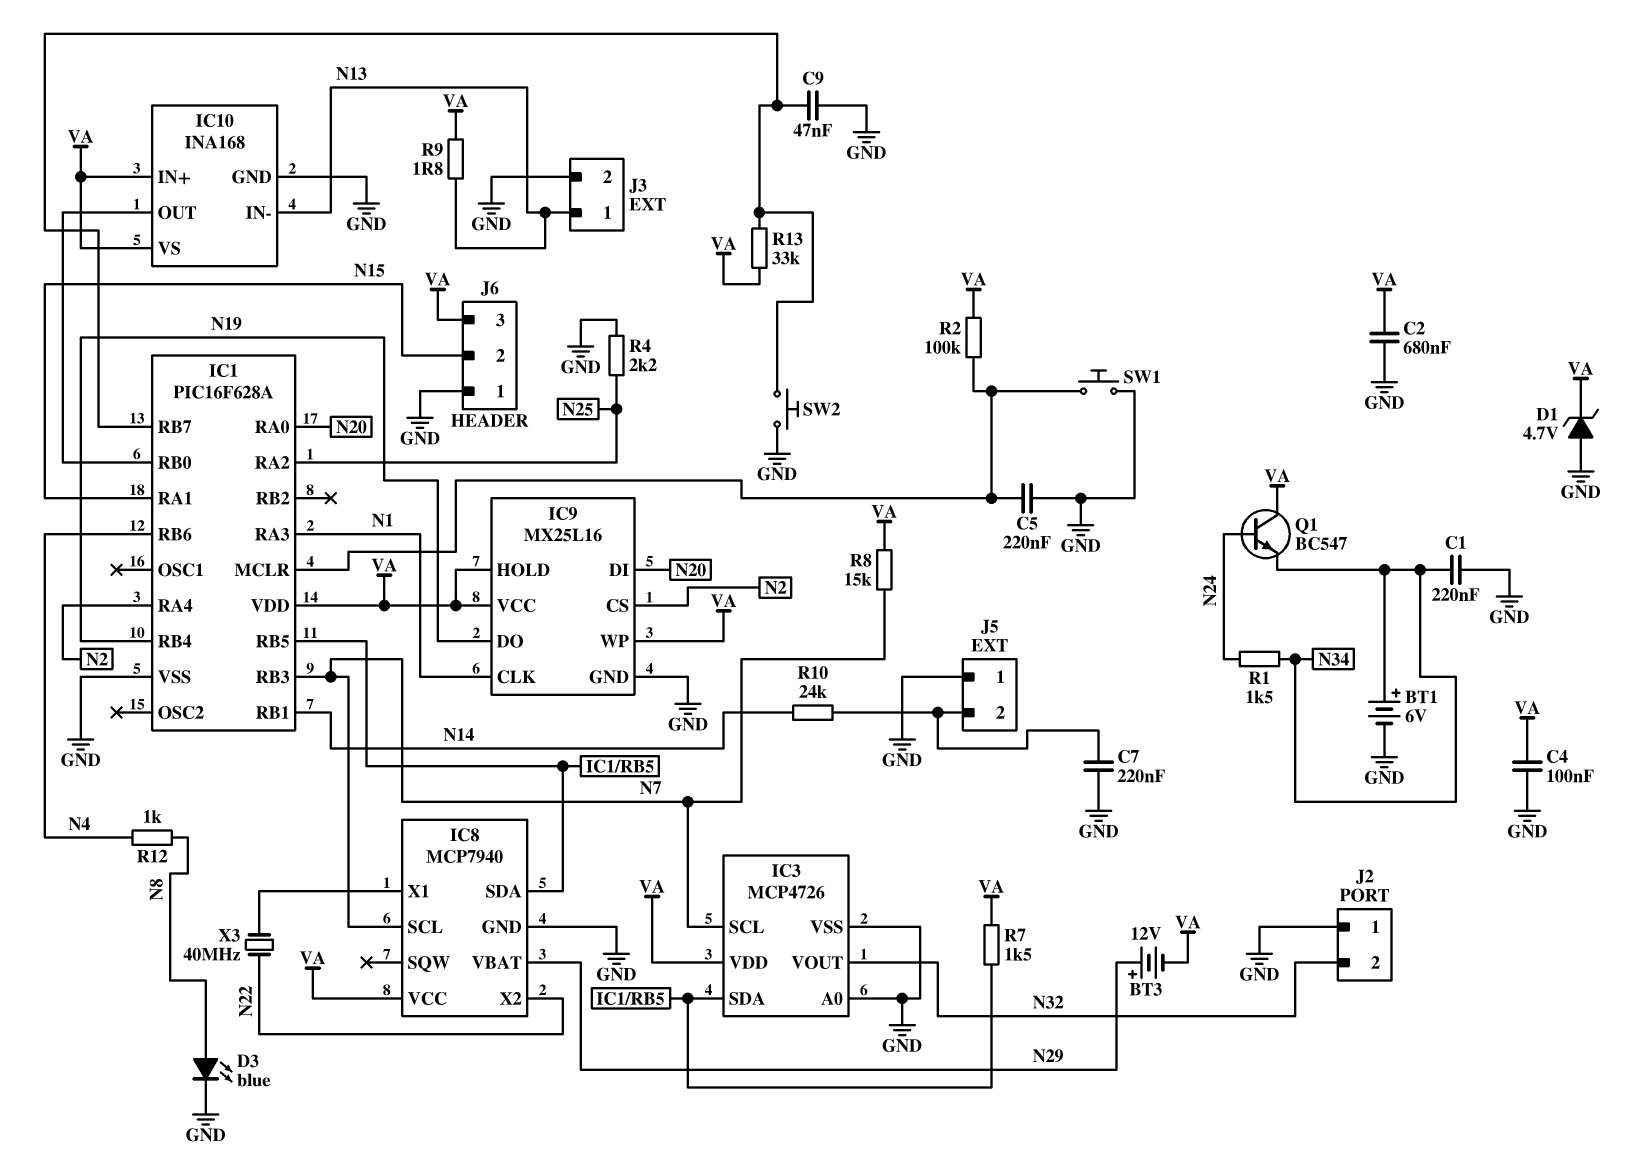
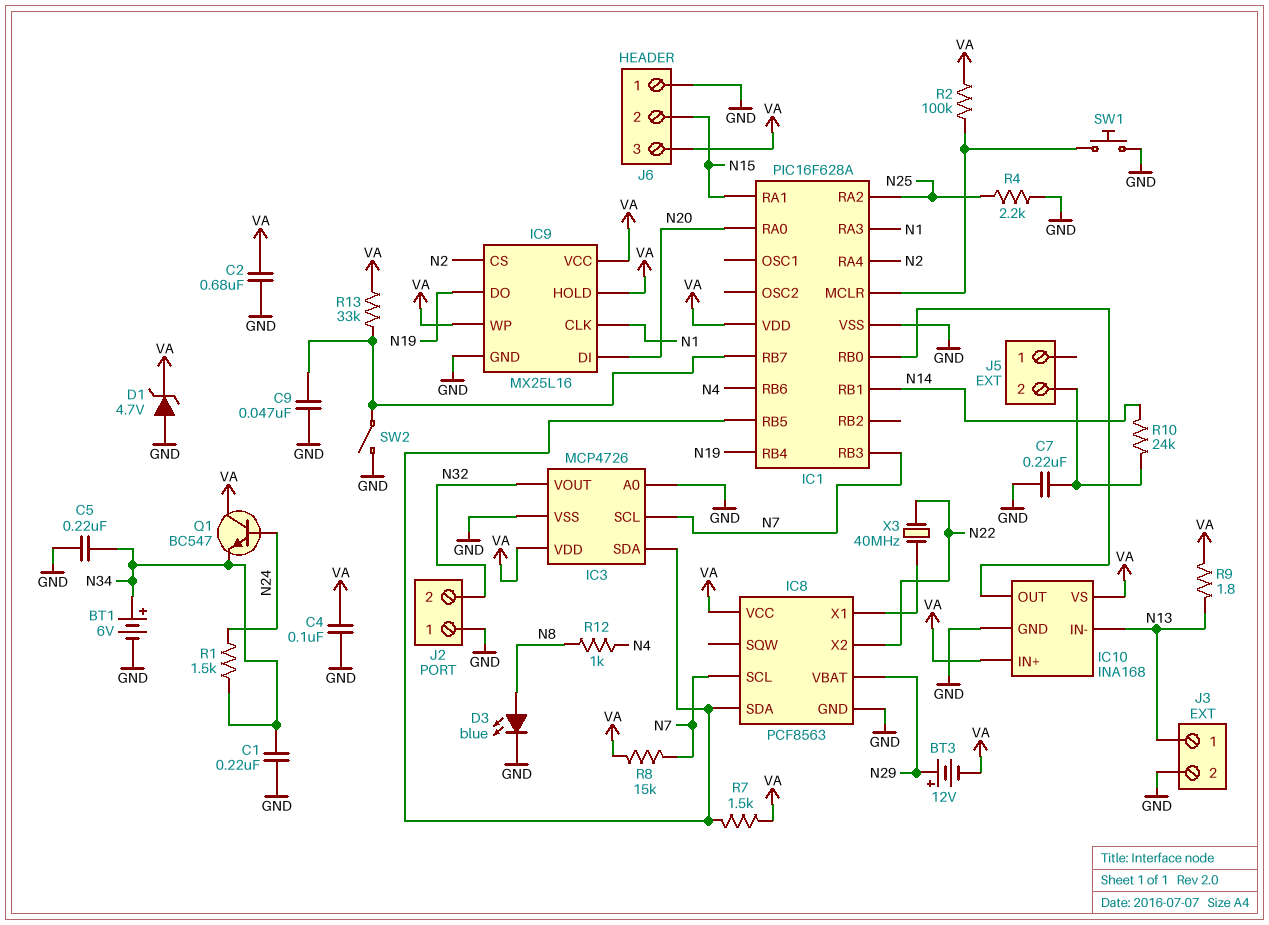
C5: 220nF (GND, IC1/MCLR) -> 220nF (GND, N34)
IC8: MCP7940 -> PCF8563
J5 pin 1: GND -> none
SW2: button (GND, IC1/RB7) -> switch (GND, IC1/RB7)

